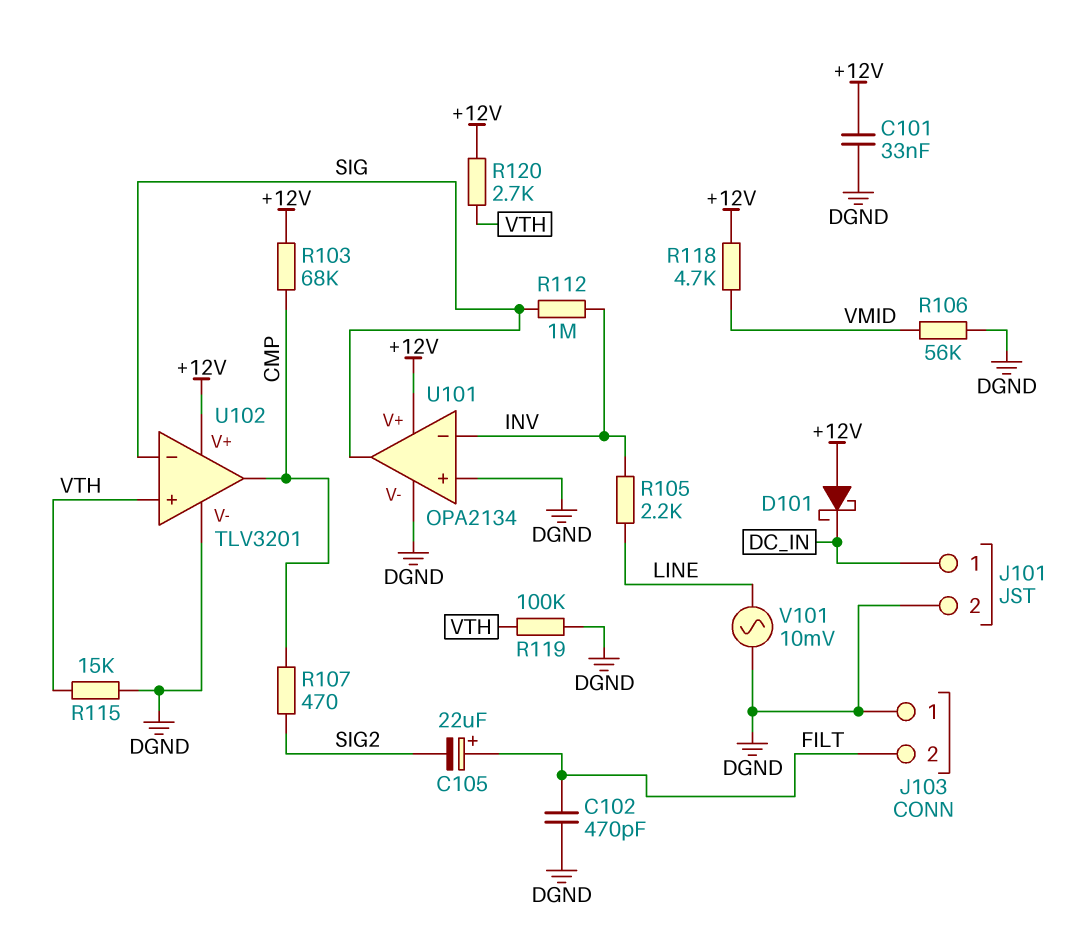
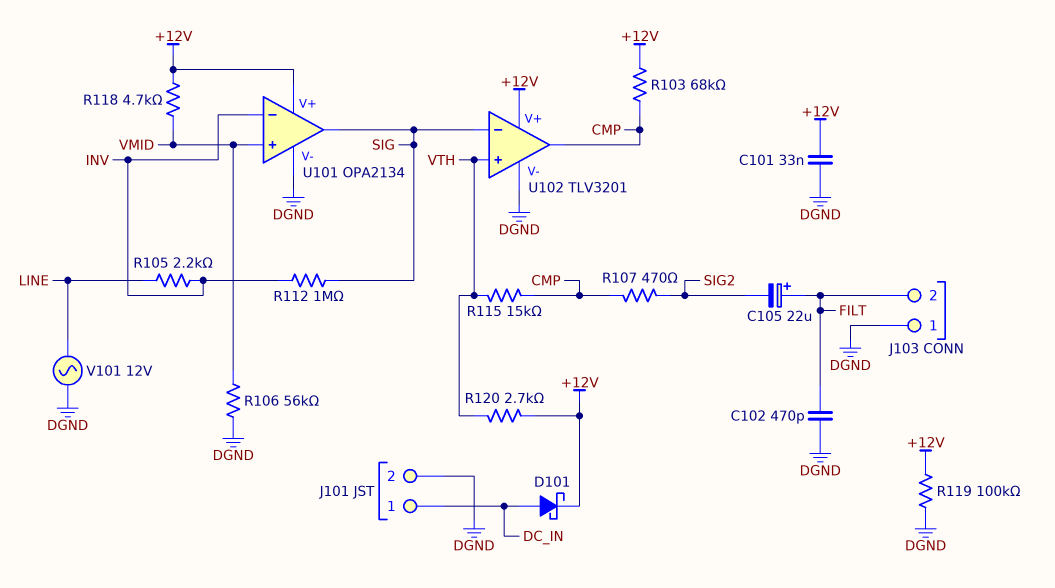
D101: schottky (A +12V, K DC_IN) -> schottky (A DC_IN, K +12V)
R115: 15k (DGND, VTH) -> 15k (CMP, VTH)
R119: 100k (DGND, VTH) -> 100k (+12V, DGND)
U101 pin in+: DGND -> VMID
V101: AC 10mV (DGND, LINE) -> AC 12V (DGND, LINE)

